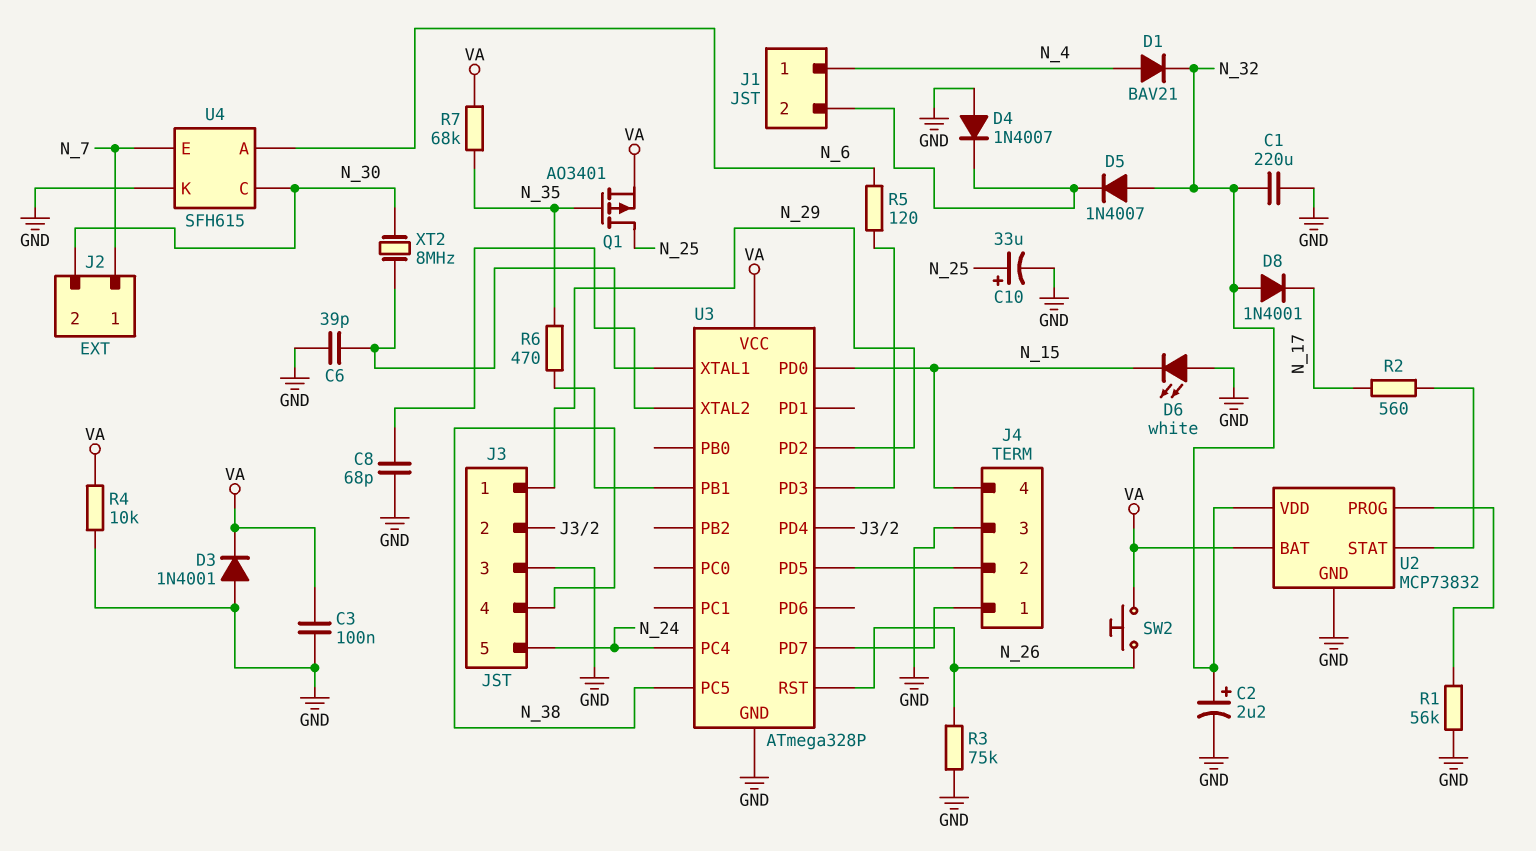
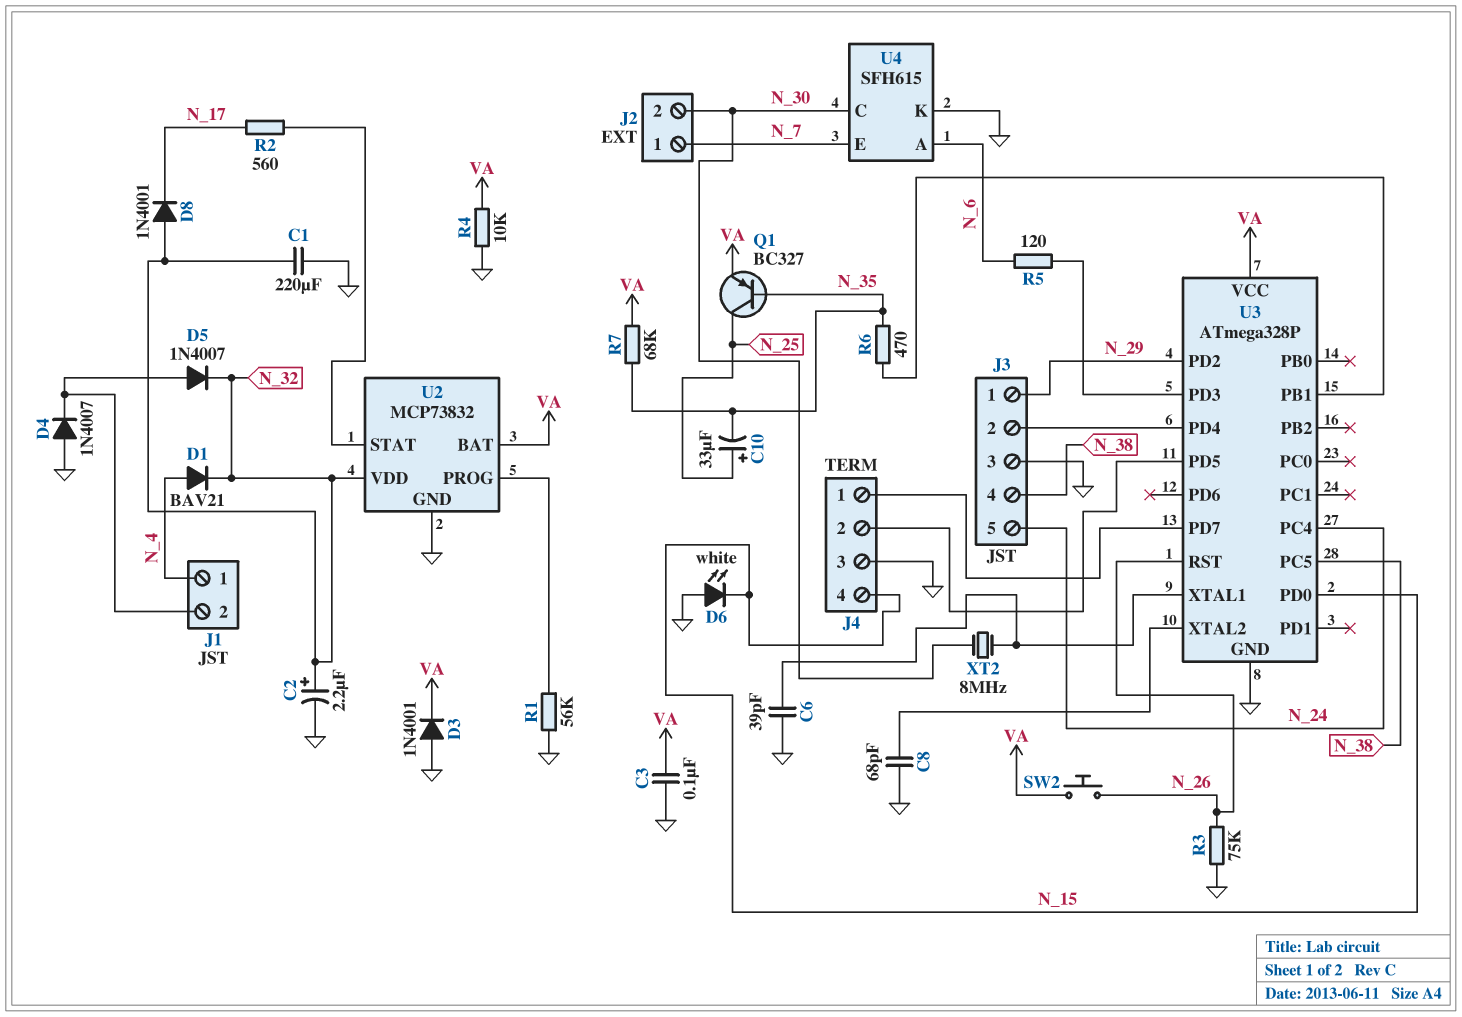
C10: 33uF (plus N_25, minus GND) -> 33uF (plus N_25, minus N_35)
D5: diode 1N4007 (A N_32, K J1/2) -> diode 1N4007 (A J1/2, K N_32)
Q1: PMOS AO3401 (G N_35, D N_25, S VA) -> PNP BC327 (B N_35, C N_25, E VA)

